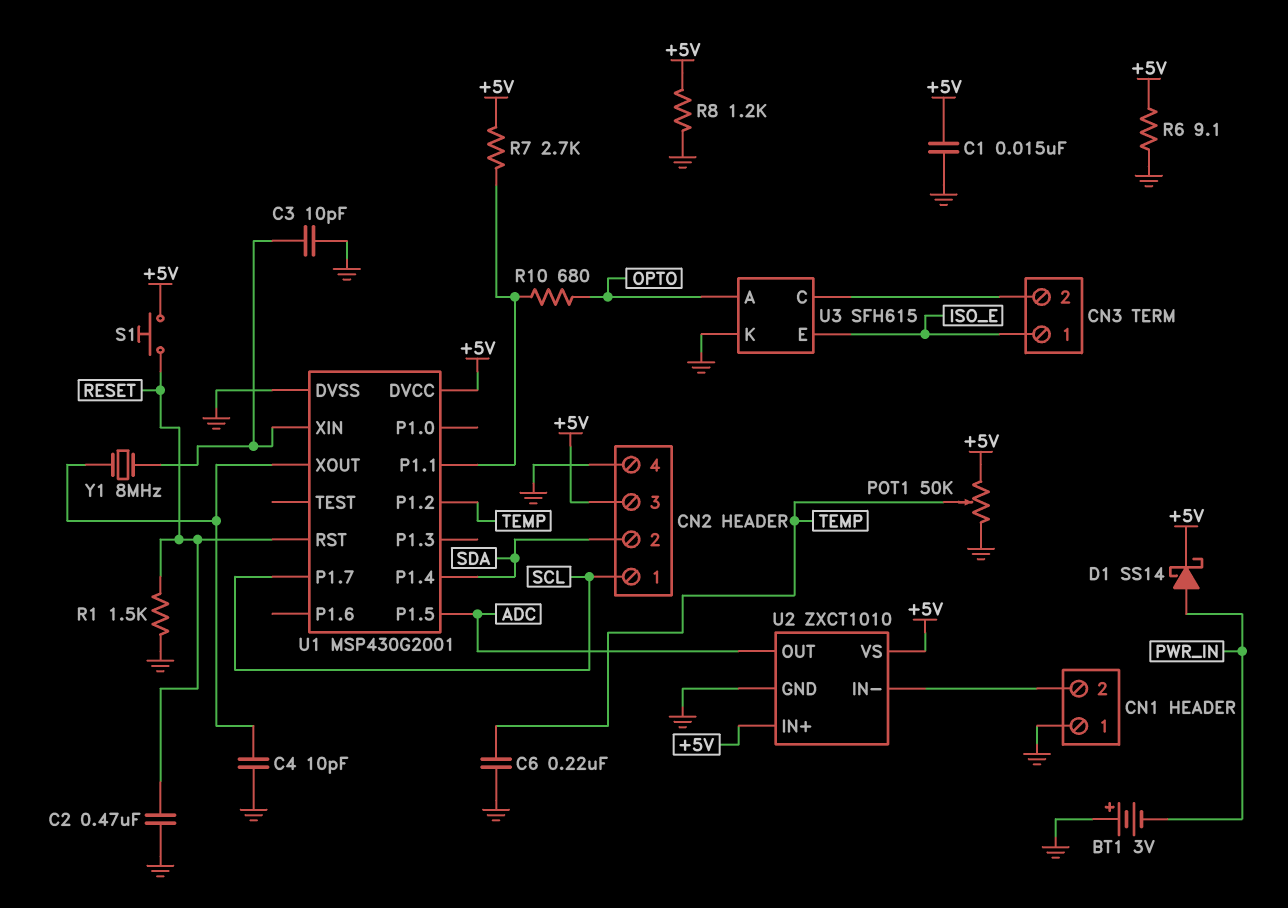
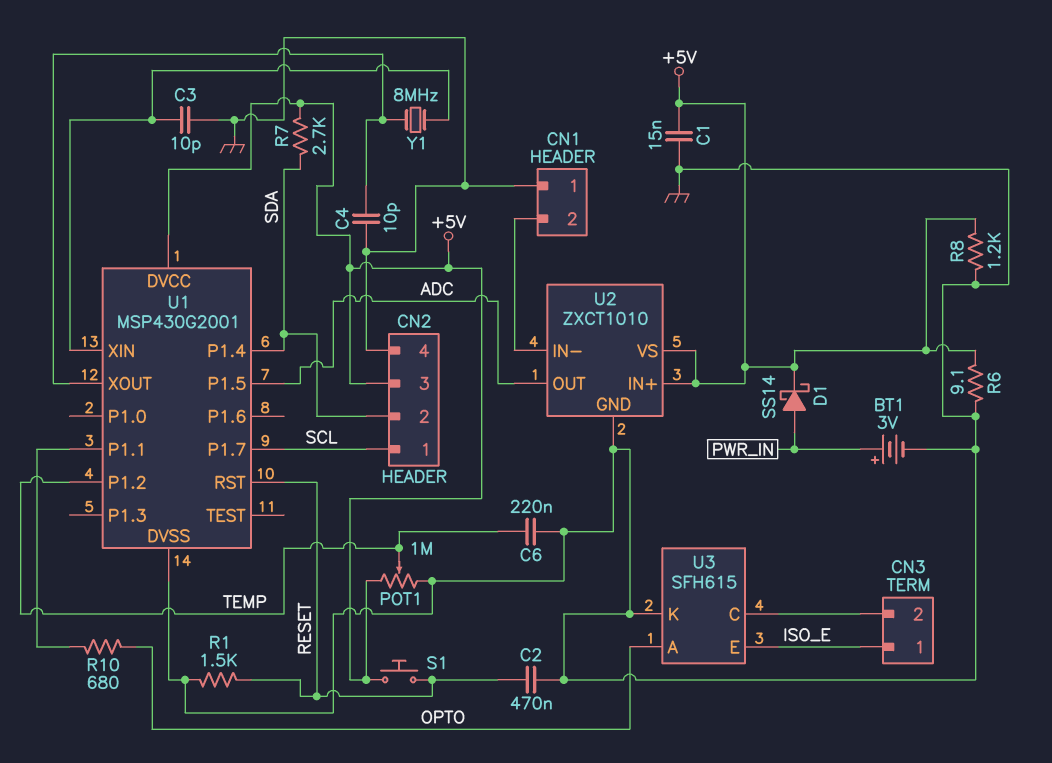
BT1: 3V (plus GND, minus PWR_IN) -> 3V (plus PWR_IN, minus GND)
POT1: 50k (+5V, GND, wiper TEMP) -> 1M (+5V, GND, wiper TEMP)
R7: 2.7k (+5V, U1/P1.1) -> 2.7k (+5V, SDA)

